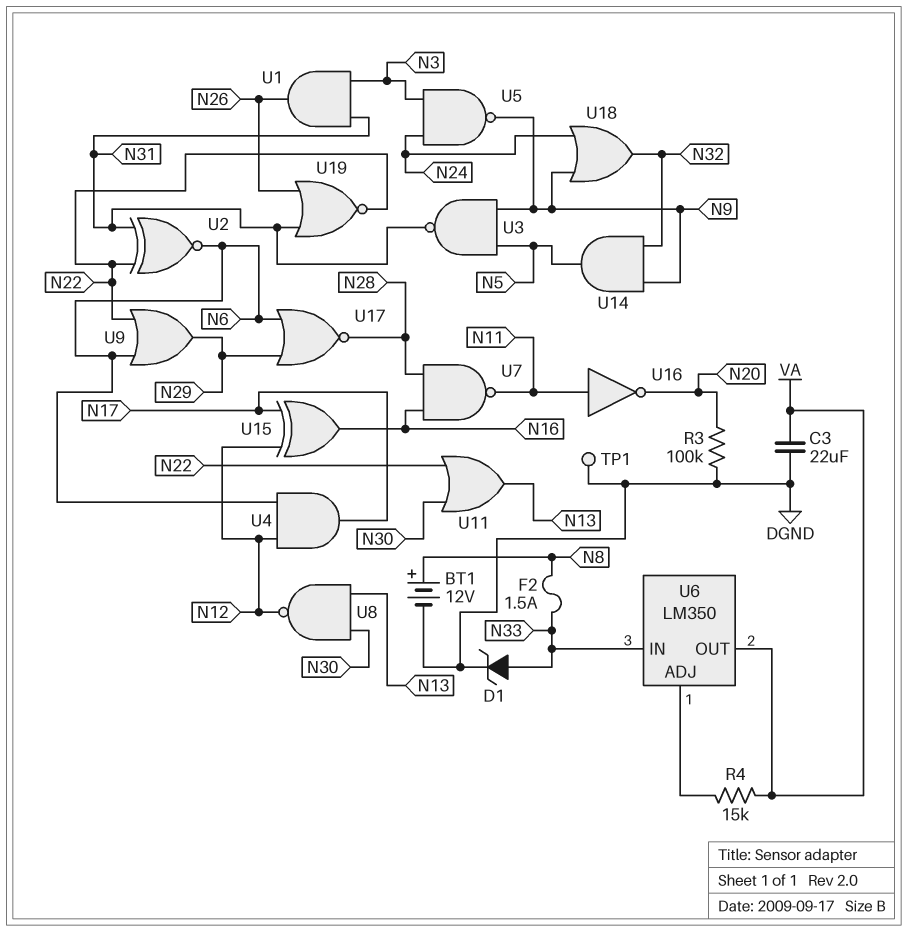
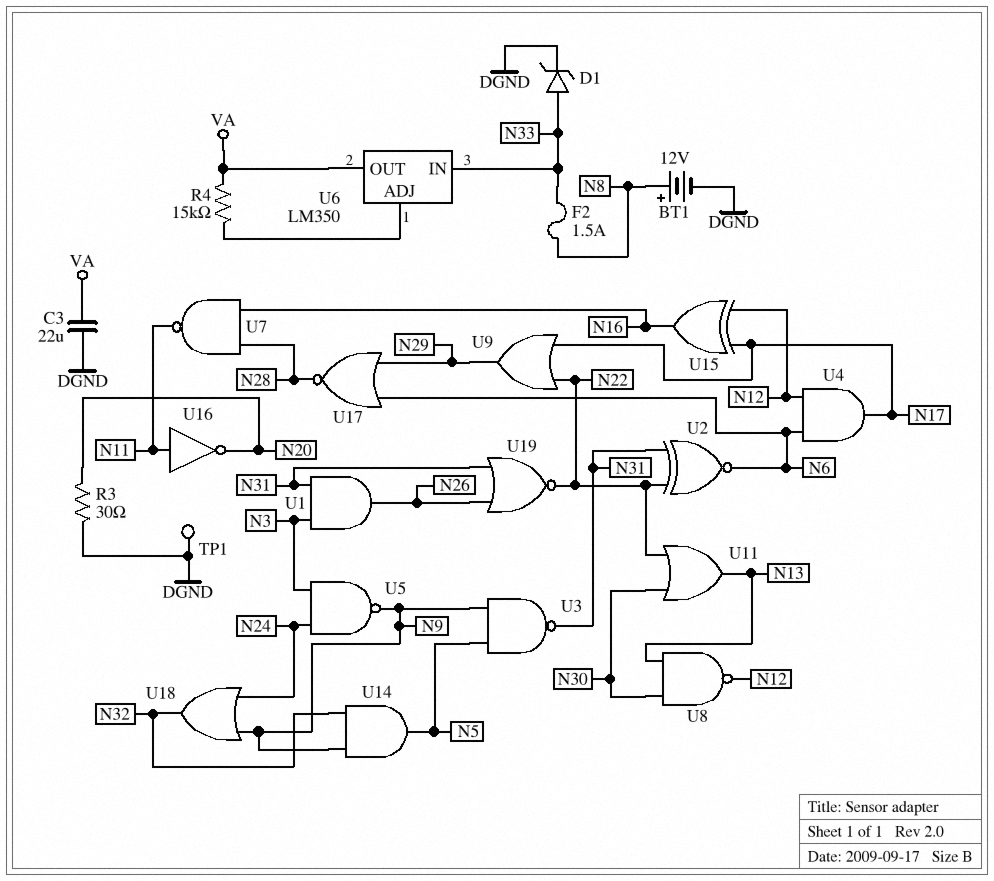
R3: 100k (DGND, N20) -> 30 (DGND, N20)
U9: OR (in N6, in N22, out N29) -> OR (in N17, in N22, out N29)

